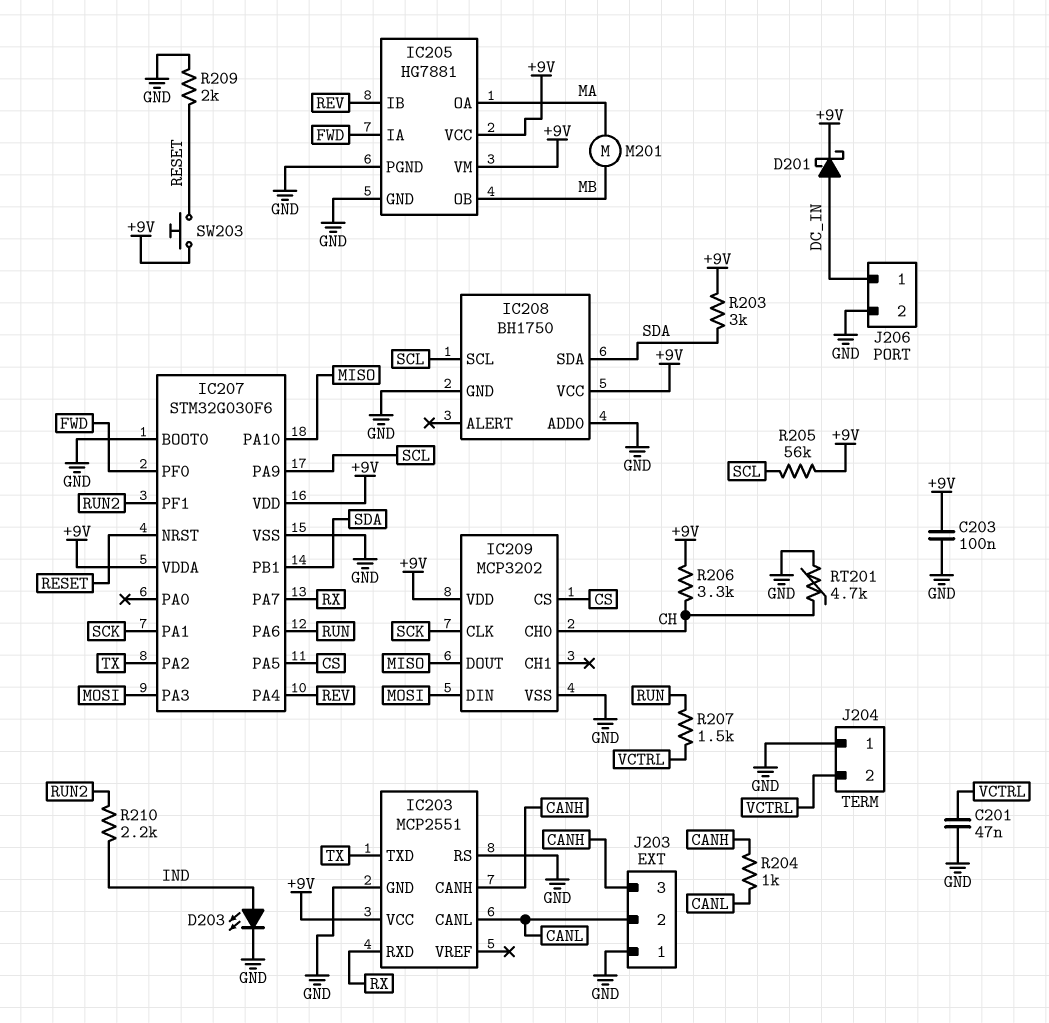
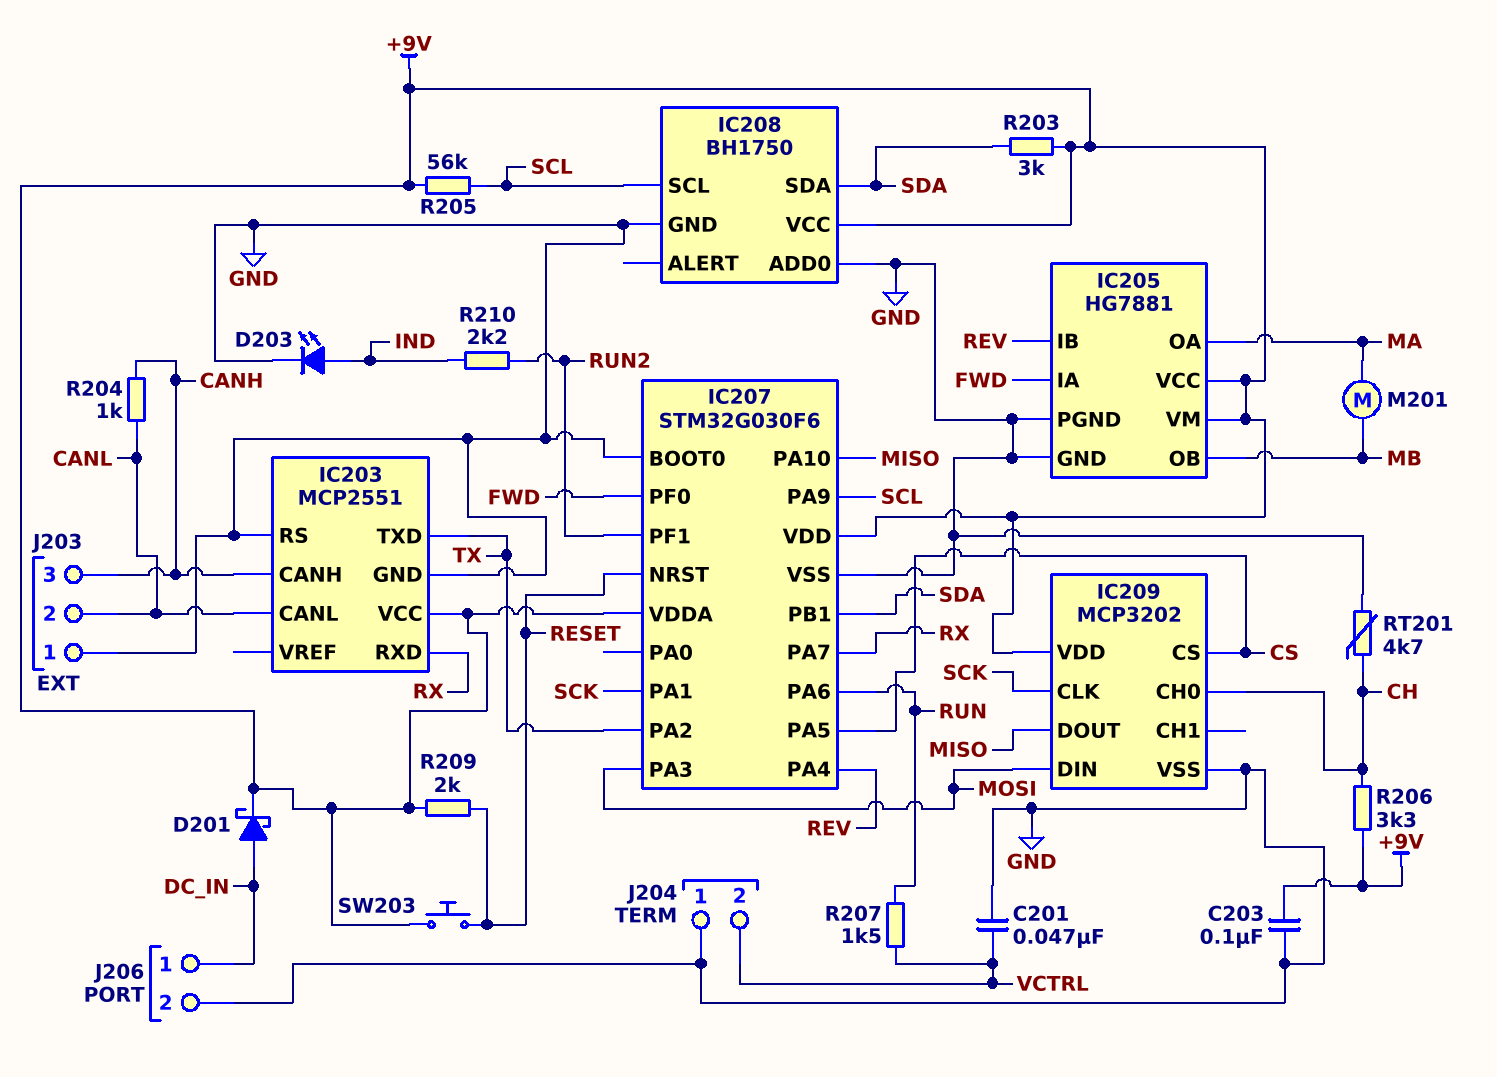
R209: 2k (GND, RESET) -> 2k (+9V, RESET)

